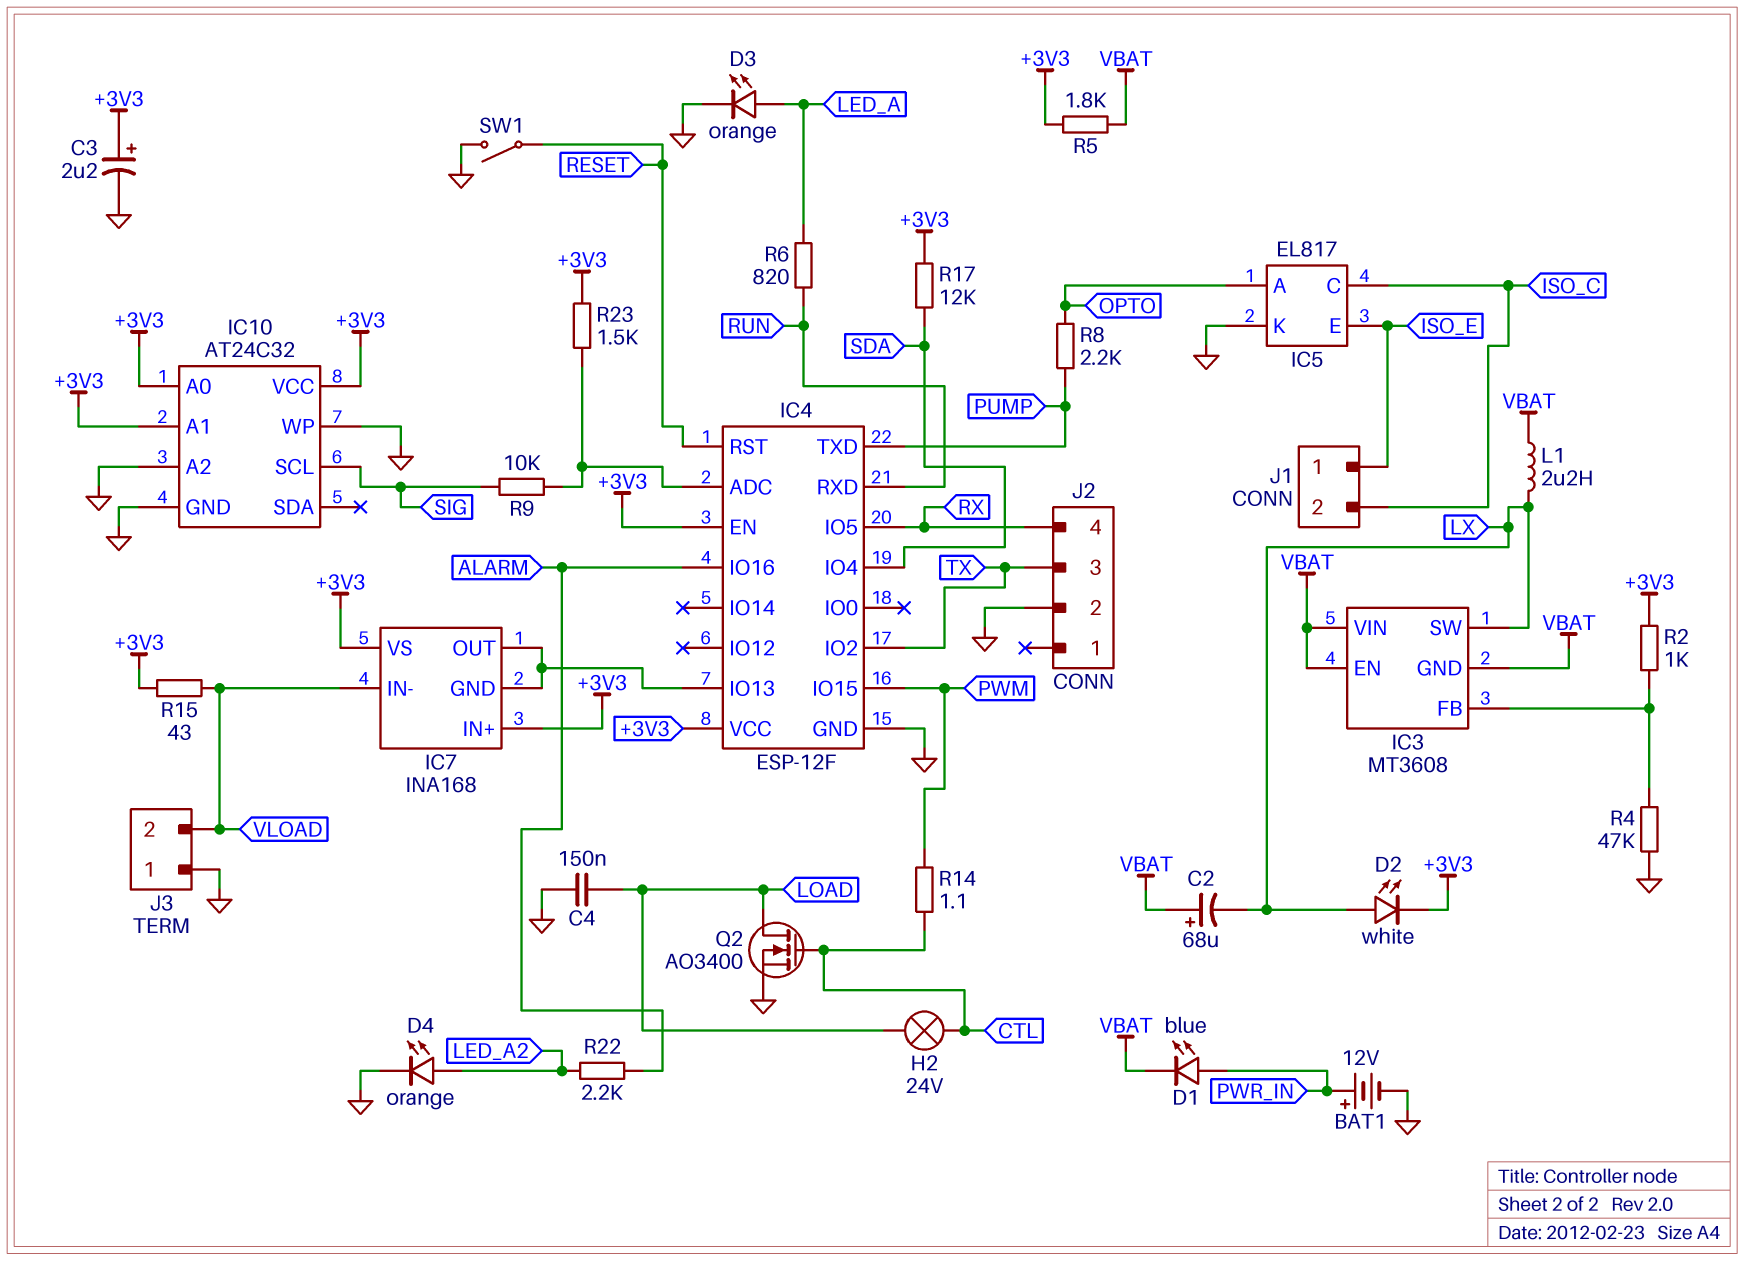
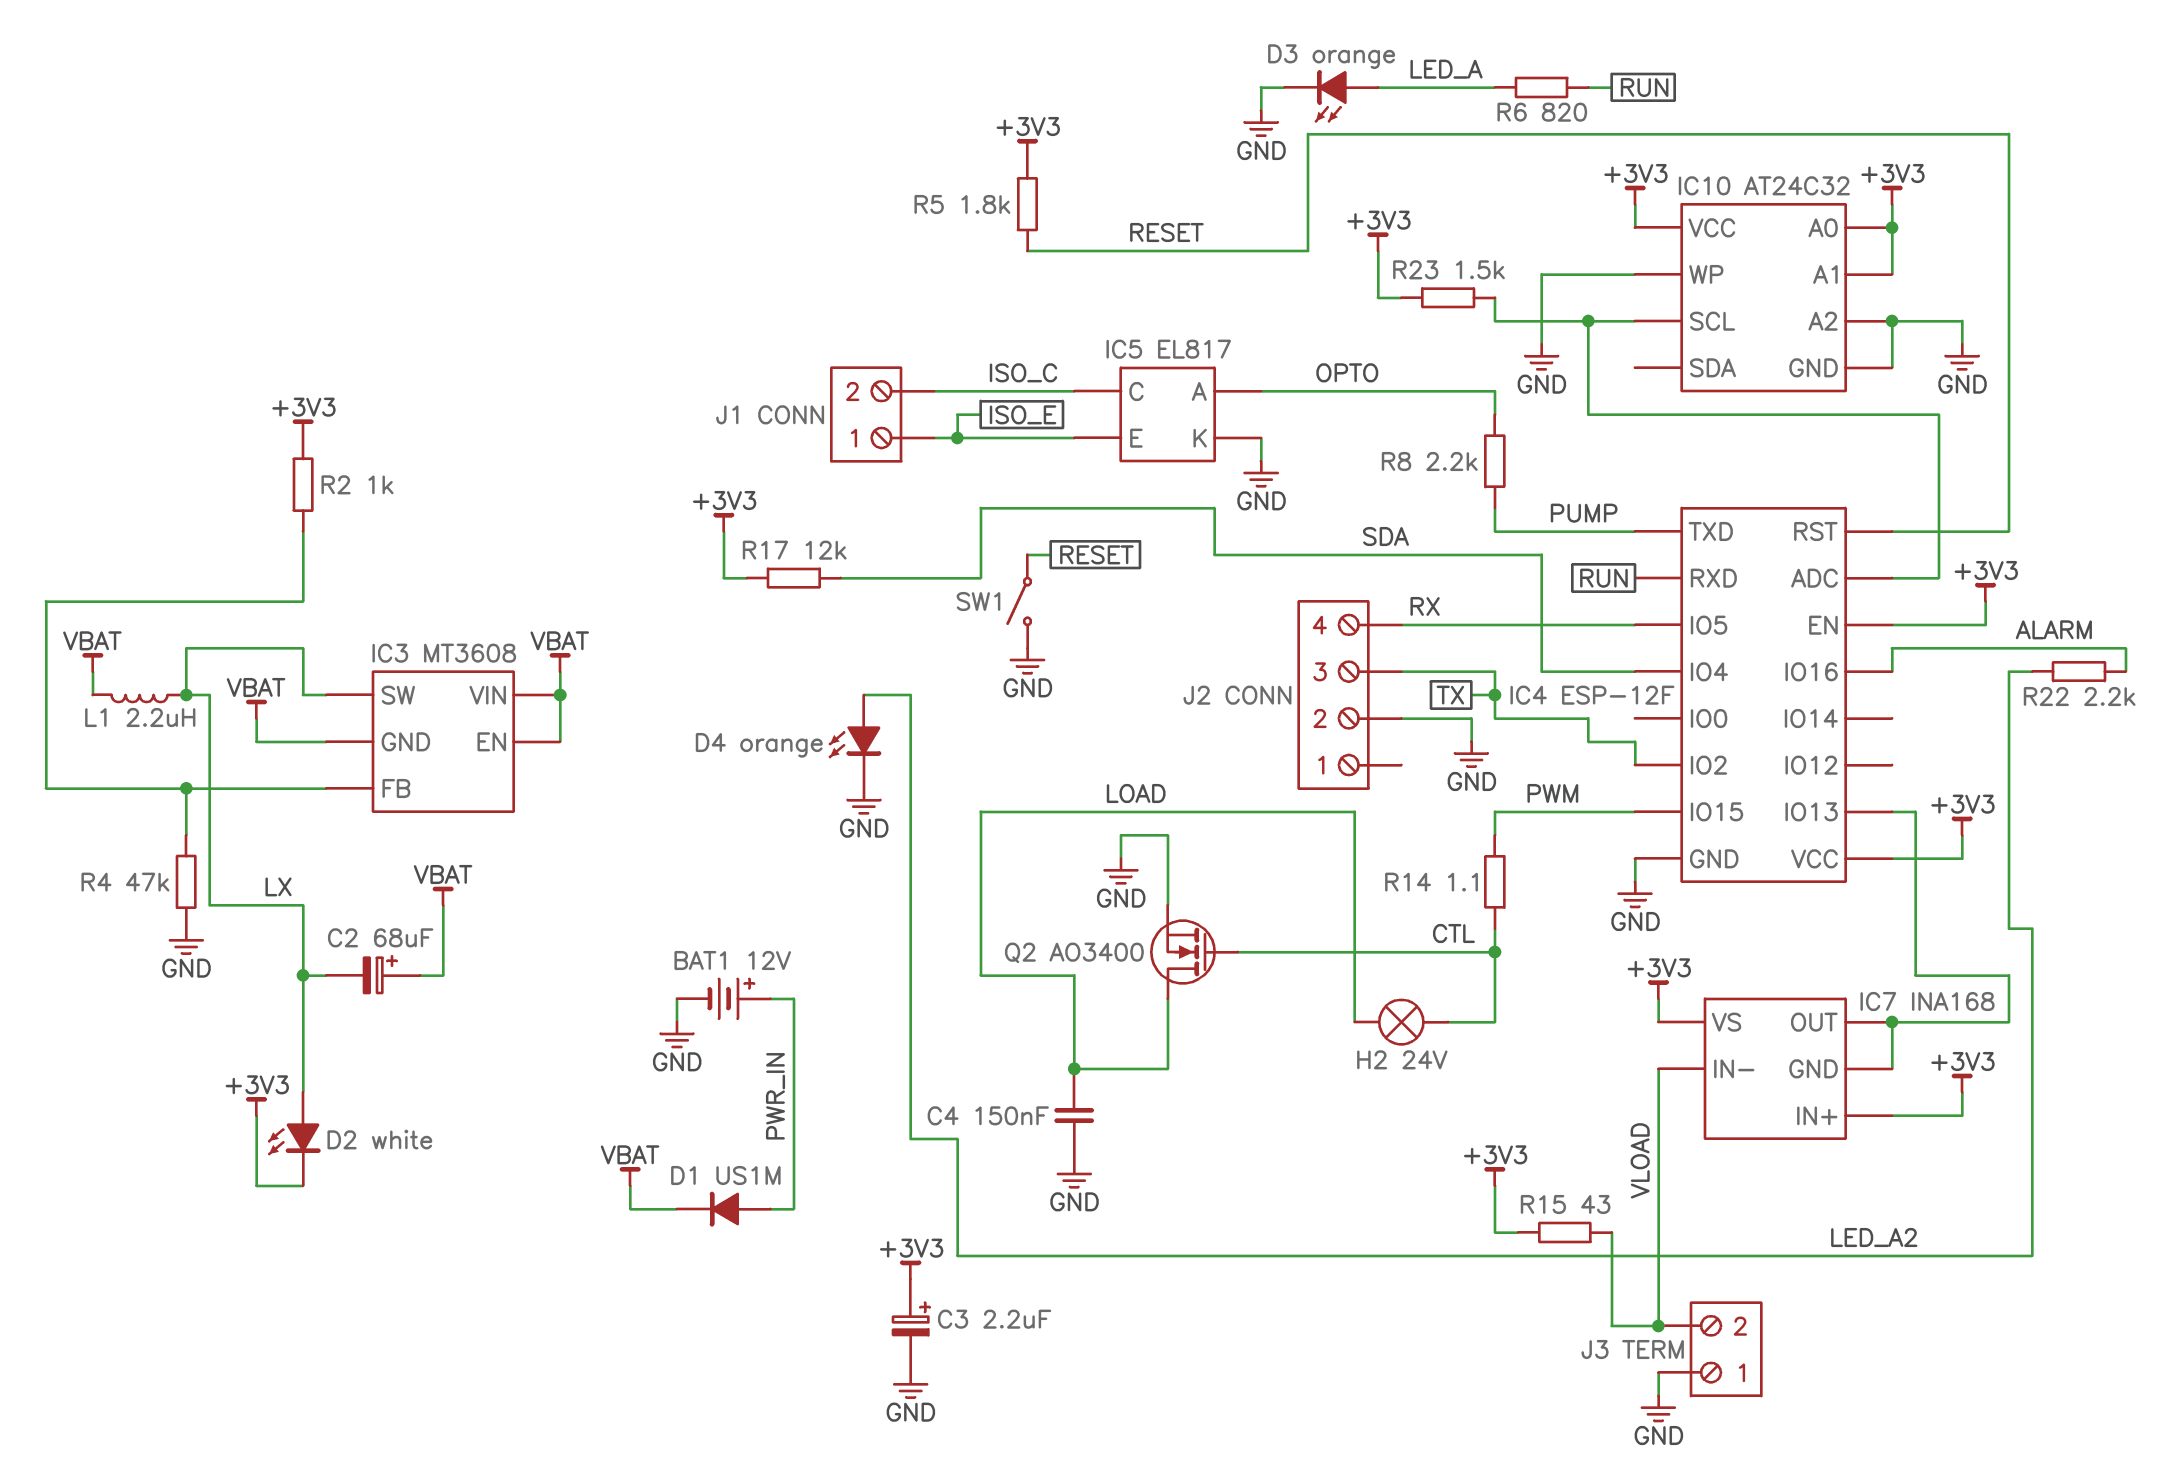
D1: LED blue (A PWR_IN, K VBAT) -> diode US1M (A PWR_IN, K VBAT)
IC10 pin SCL: SIG -> IC4/ADC
R5: 1.8k (+3V3, VBAT) -> 1.8k (+3V3, RESET)
R9: 10k (IC4/ADC, SIG) -> none

